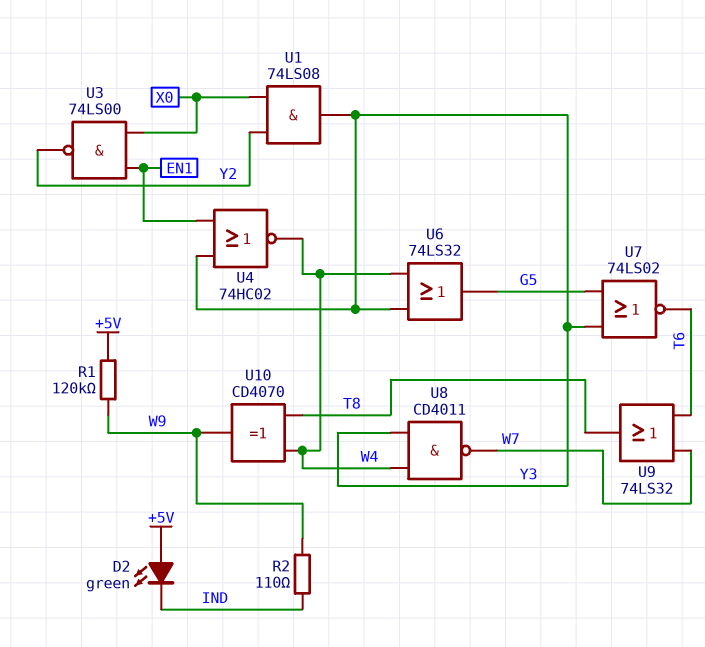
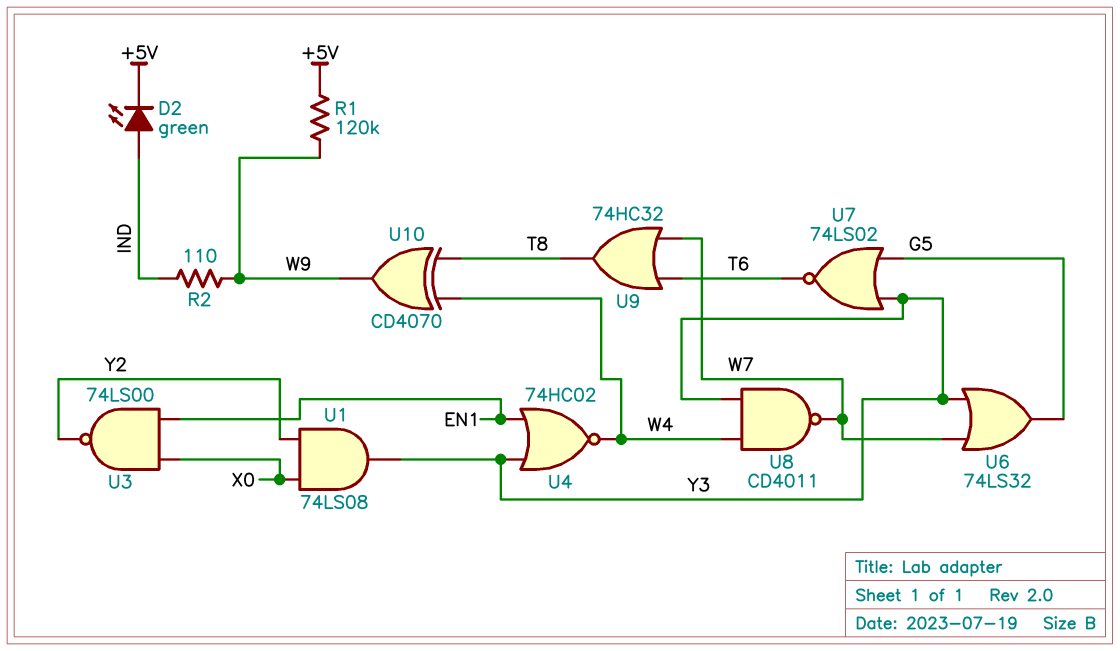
D2: LED green (A +5V, K IND) -> LED green (A IND, K +5V)
U6: OR 74LS32 (in W4, in Y3, out G5) -> OR 74LS32 (in W7, in Y3, out G5)
U9: OR 74LS32 (in T6, in W7, out T8) -> OR 74HC32 (in T6, in W7, out T8)

